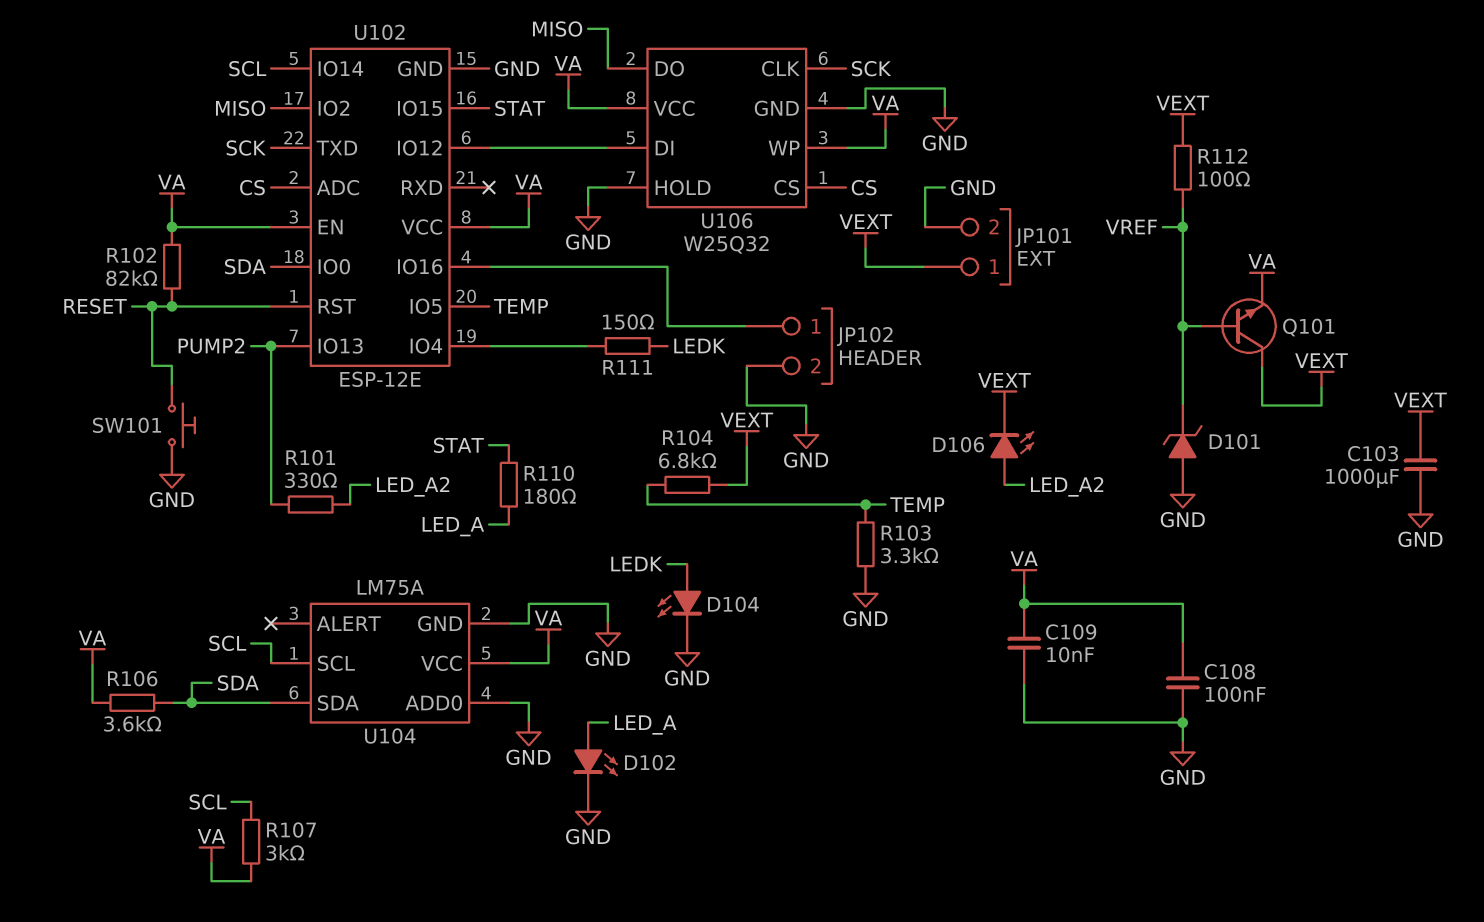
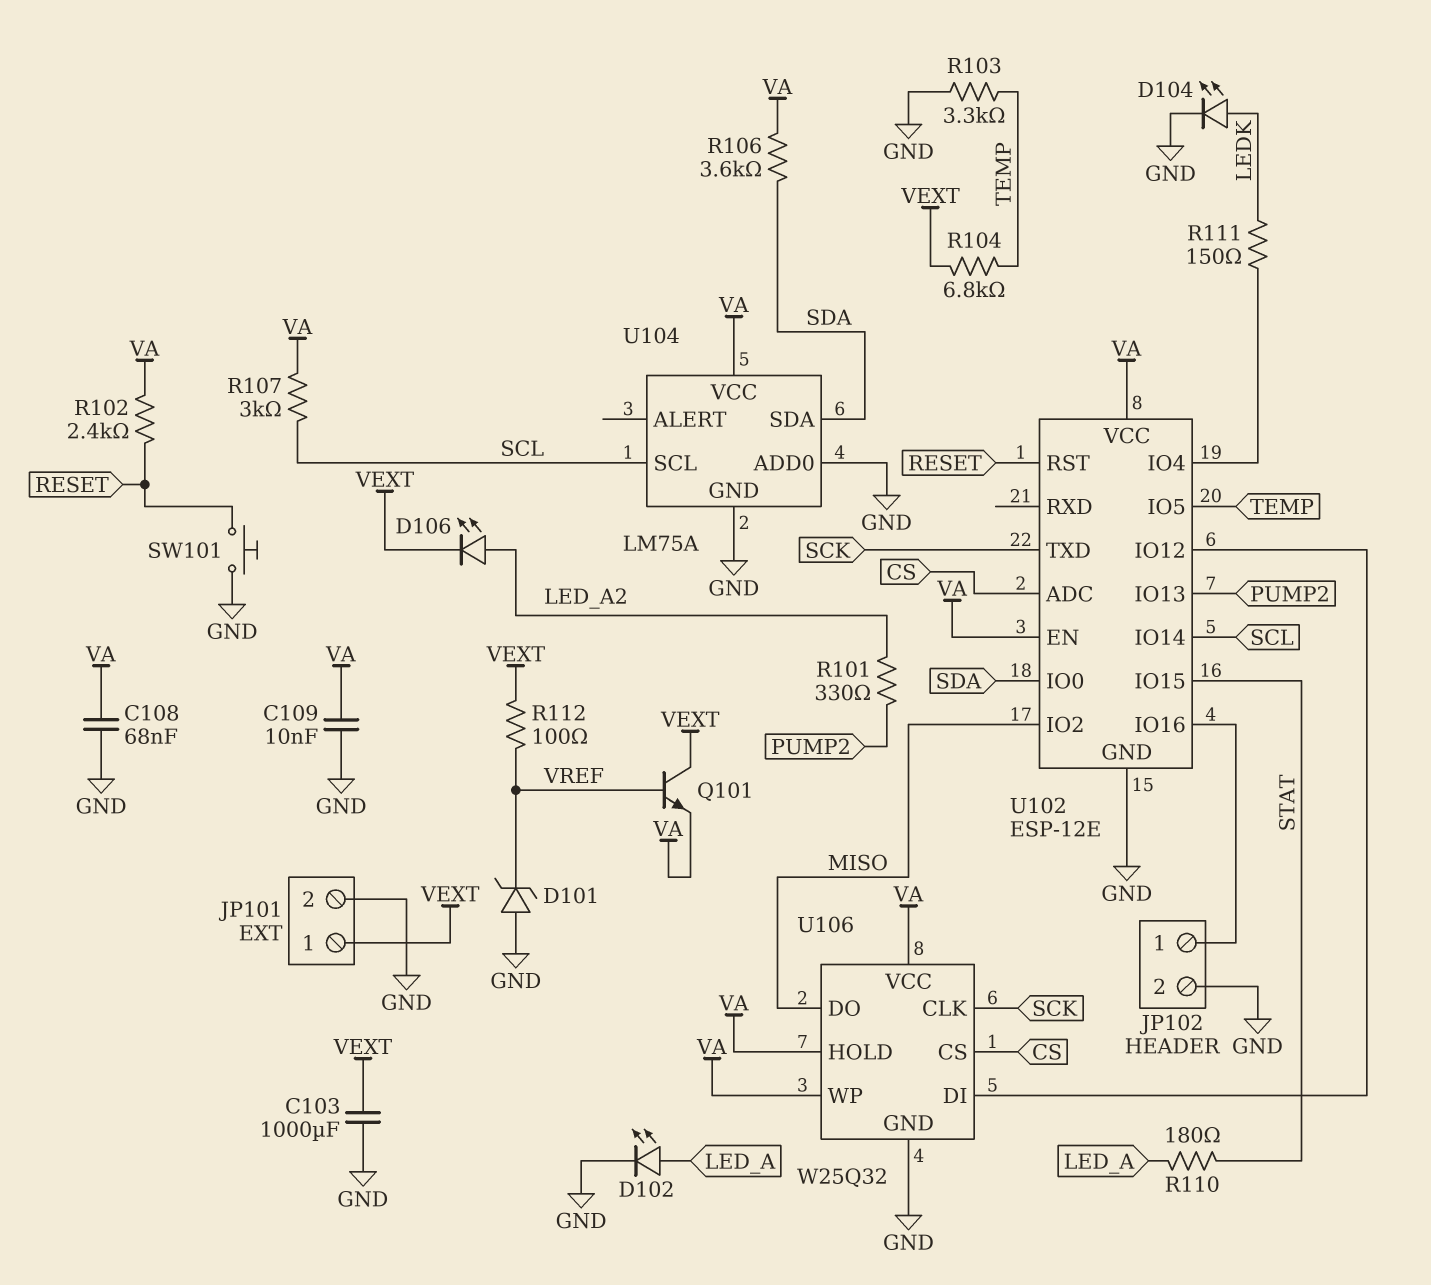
C108: 100nF (GND, VA) -> 68nF (GND, VA)
R102: 82k (RESET, VA) -> 2.4k (RESET, VA)
U106 pin HOLD: GND -> VA

